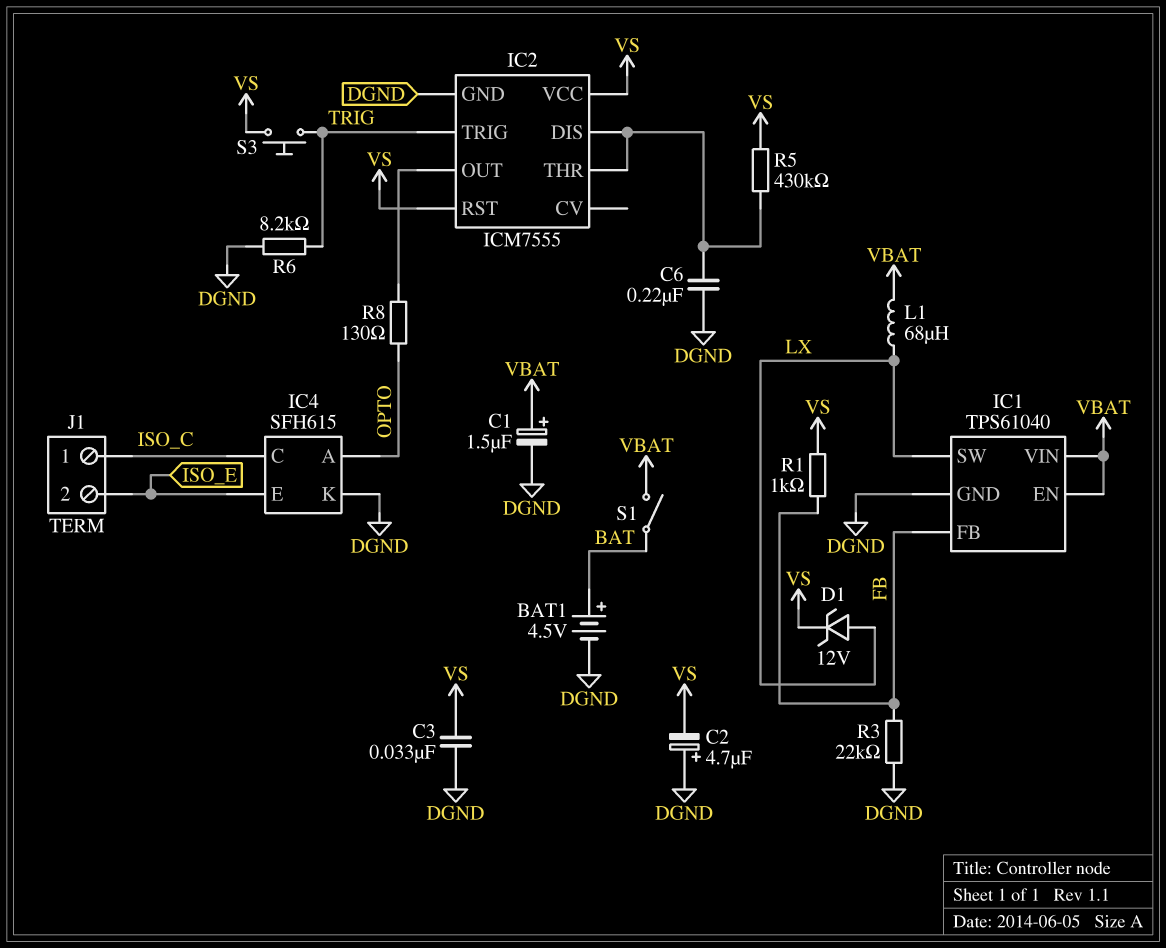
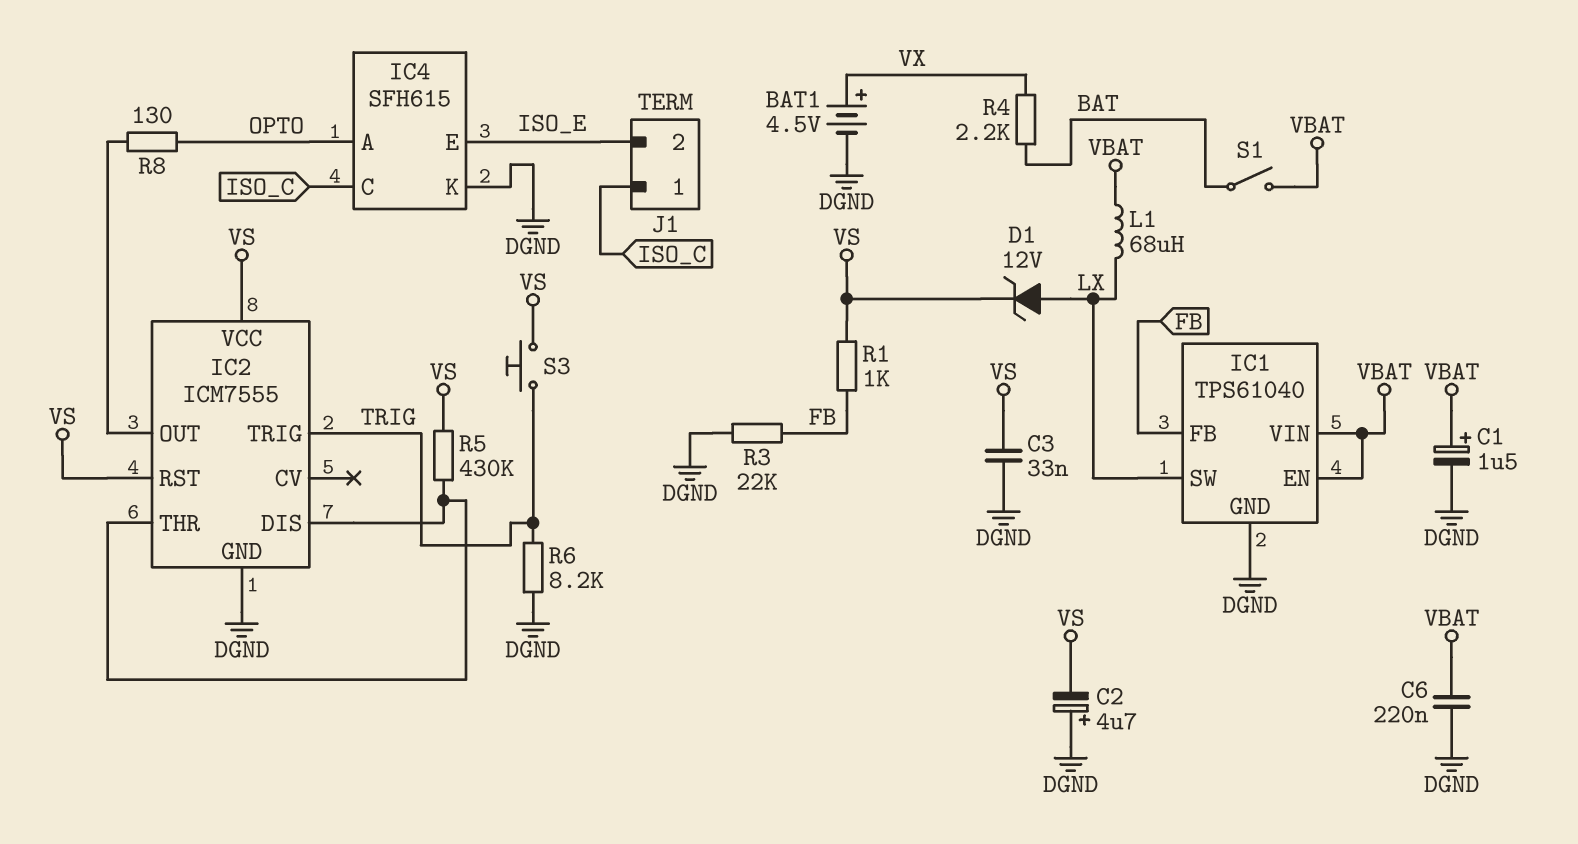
BAT1: 4.5V (plus BAT, minus DGND) -> 4.5V (plus VX, minus DGND)
C6: 220nF (DGND, IC2/DIS) -> 220nF (DGND, VBAT)
R4: none -> 2.2k (BAT, VX)

